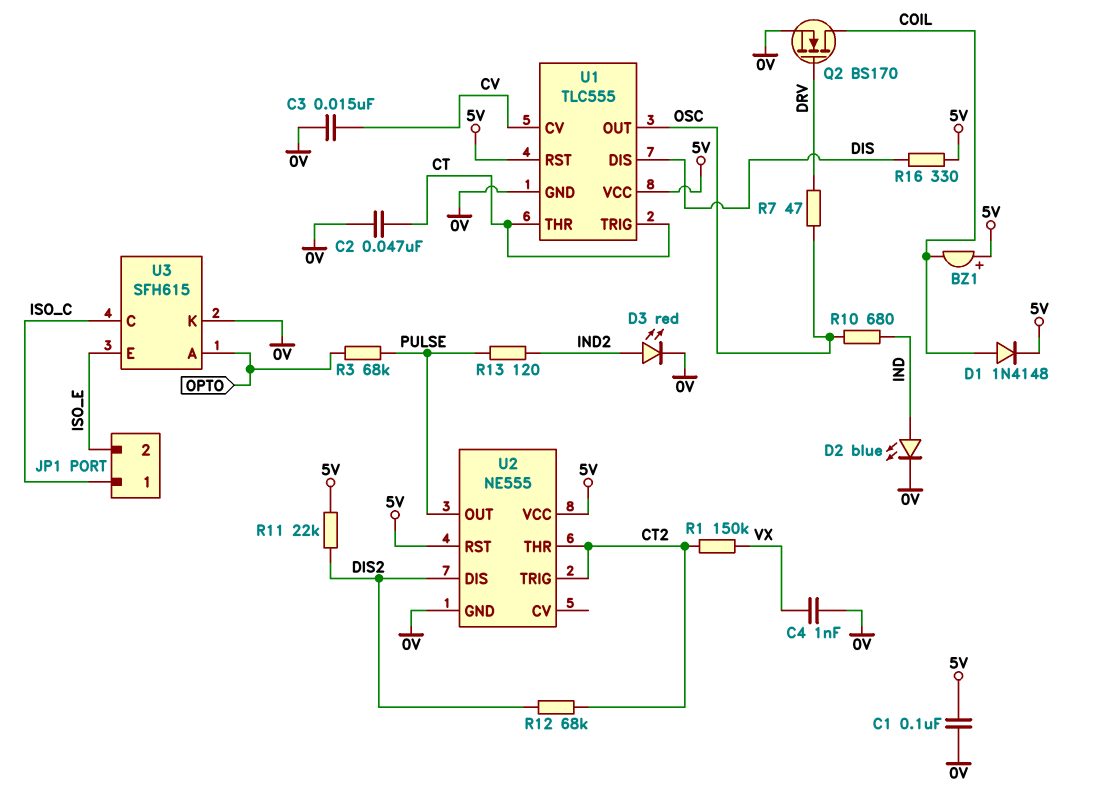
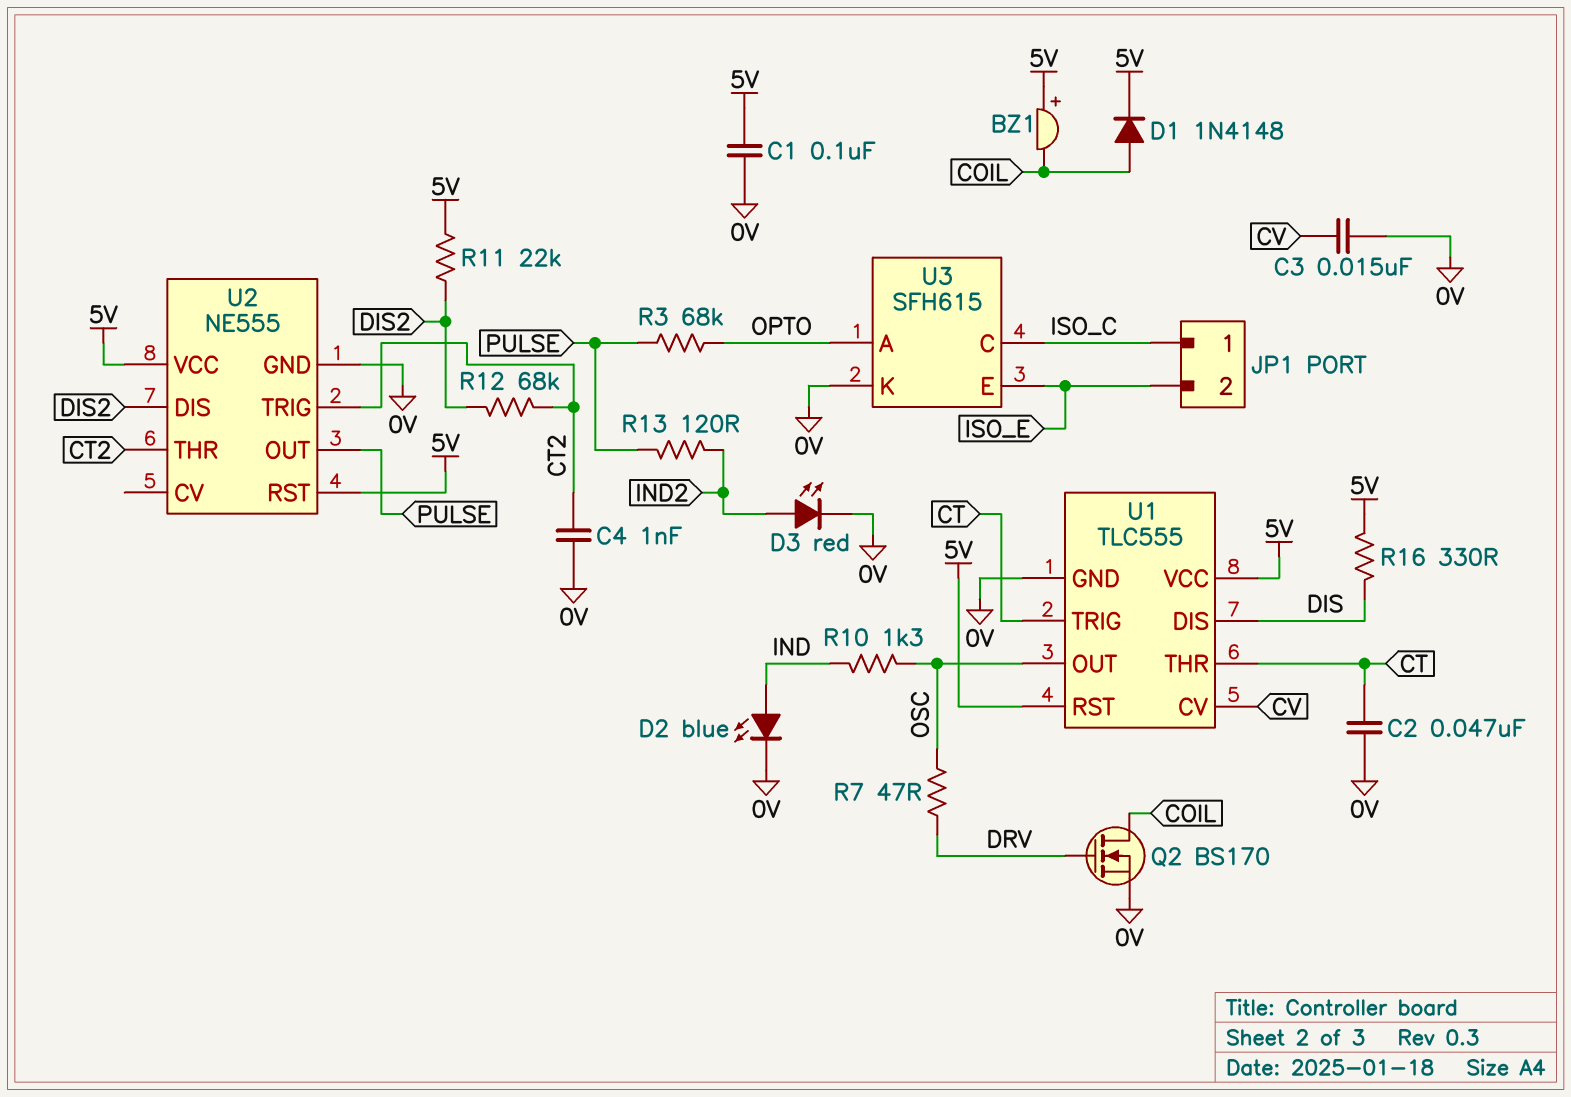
C4: 1nF (0V, VX) -> 1nF (0V, CT2)
R1: 150k (CT2, VX) -> none
R10: 680 (IND, OSC) -> 1.3k (IND, OSC)

